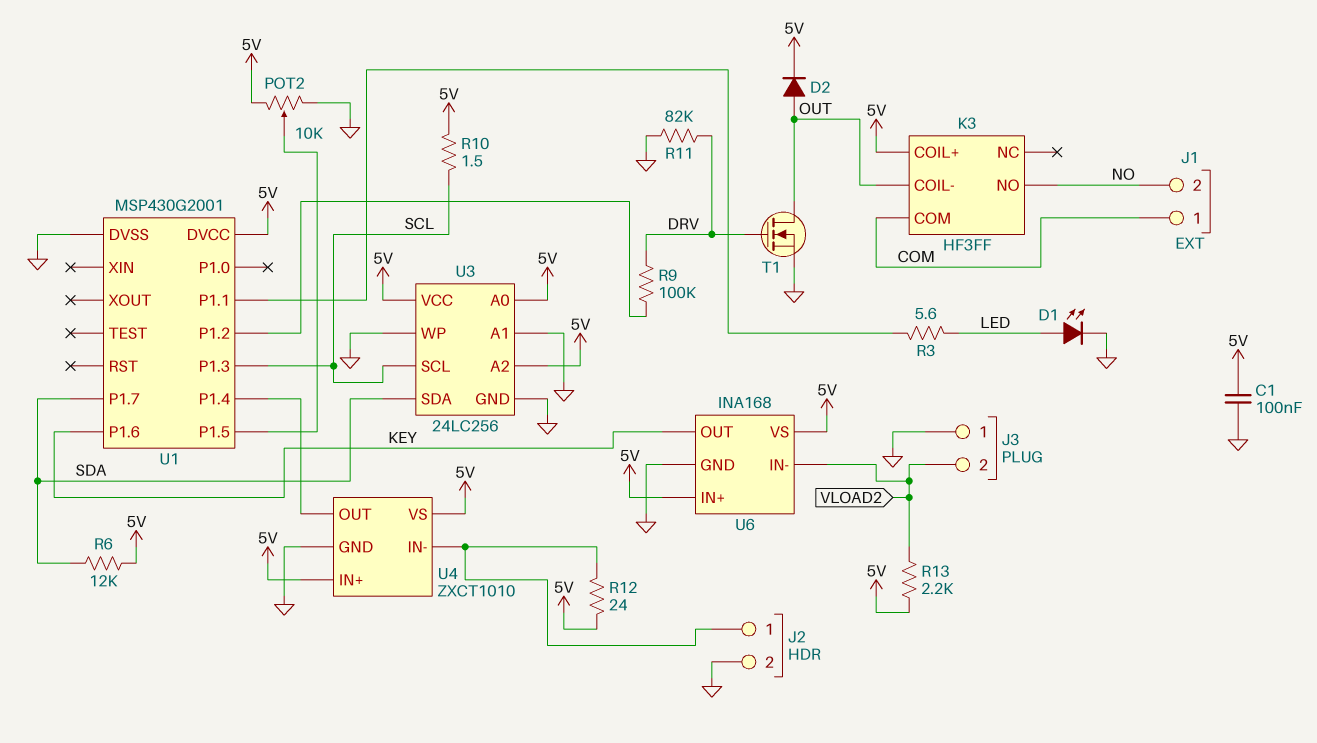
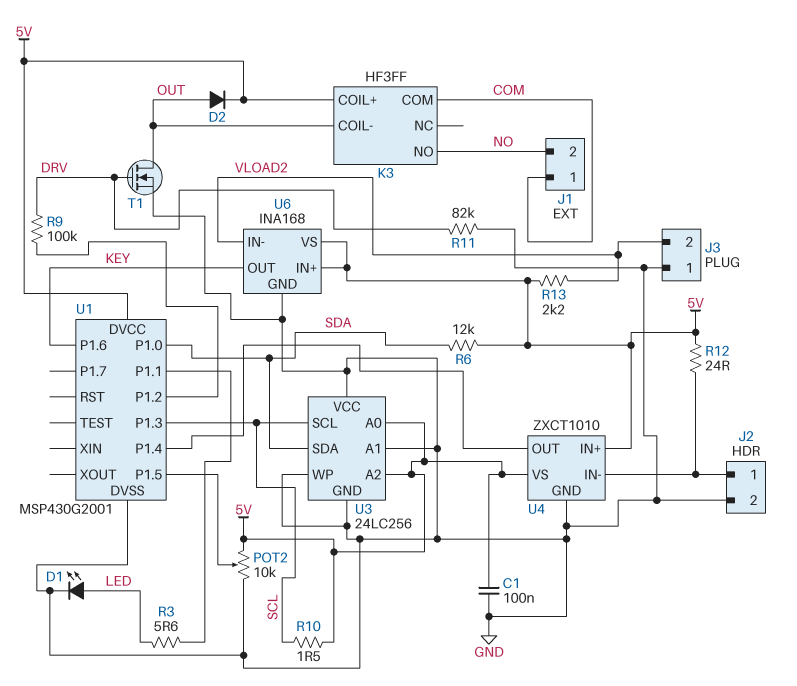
U1 pin P1.0: none -> SDA
U1 pin P1.7: SDA -> none
U3 pin VCC: 5V -> GND

